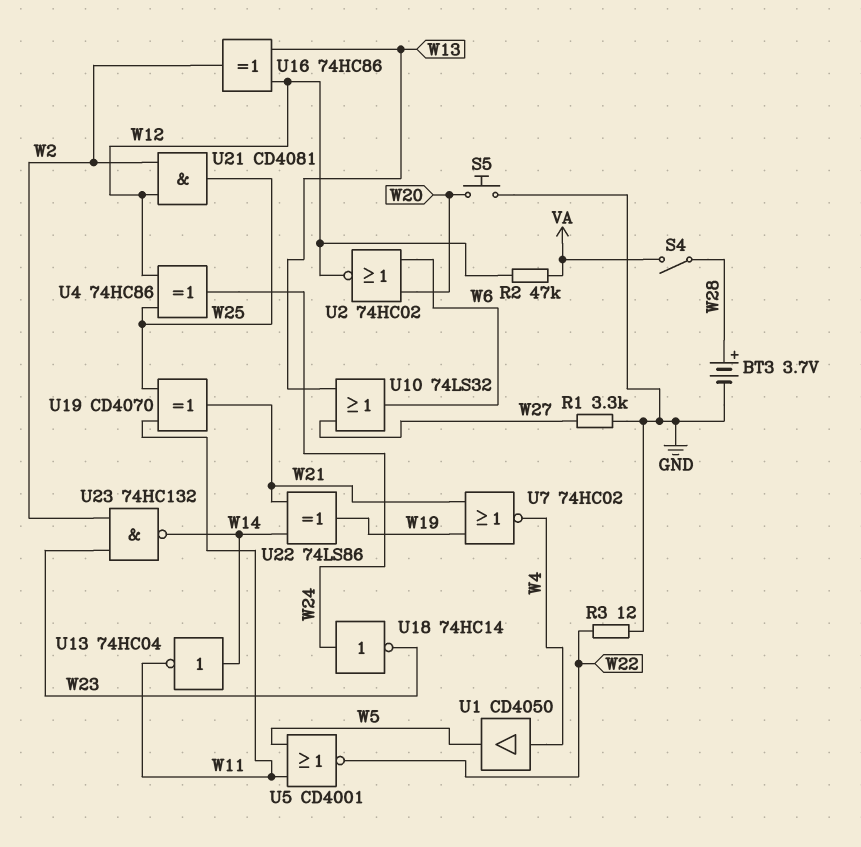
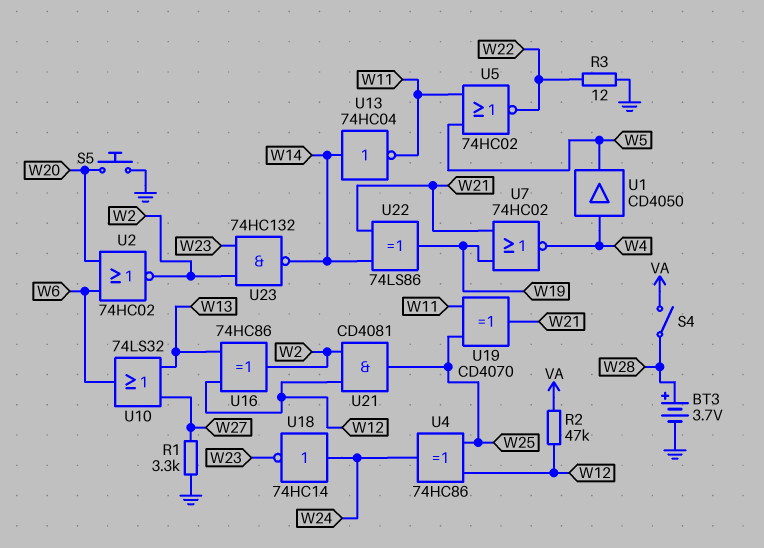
U2: NOR 74HC02 (in W6, in W20, out W12) -> NOR 74HC02 (in W6, in W20, out W2)
U5: NOR CD4001 (in W5, in W11, out W22) -> NOR 74HC02 (in W5, in W11, out W22)

